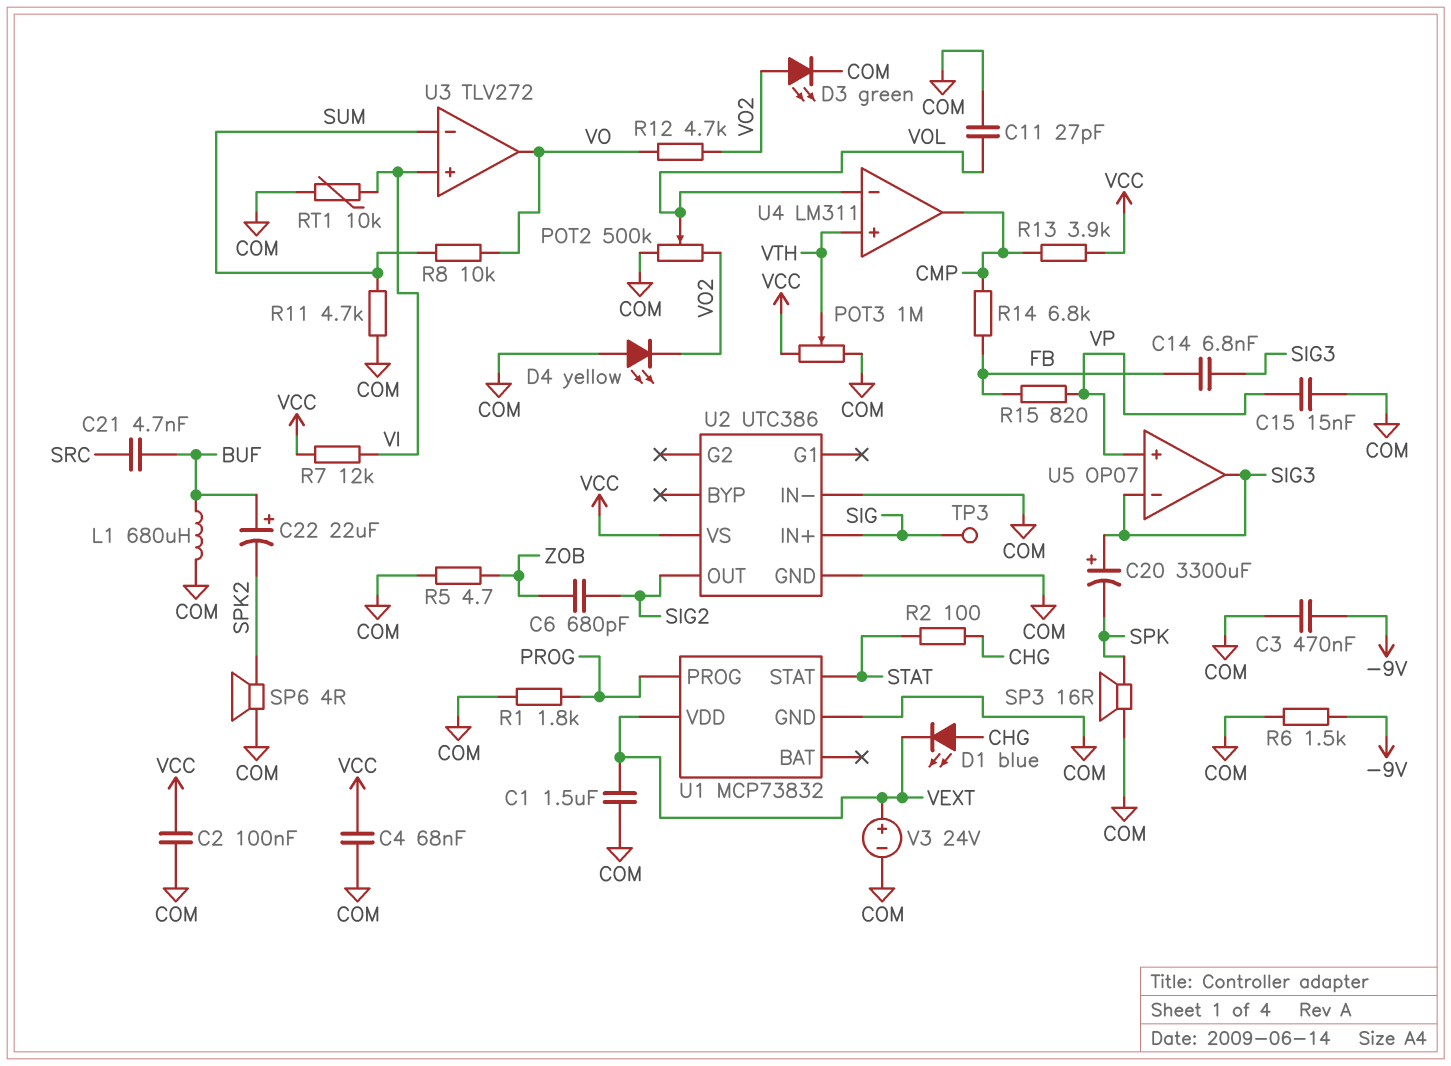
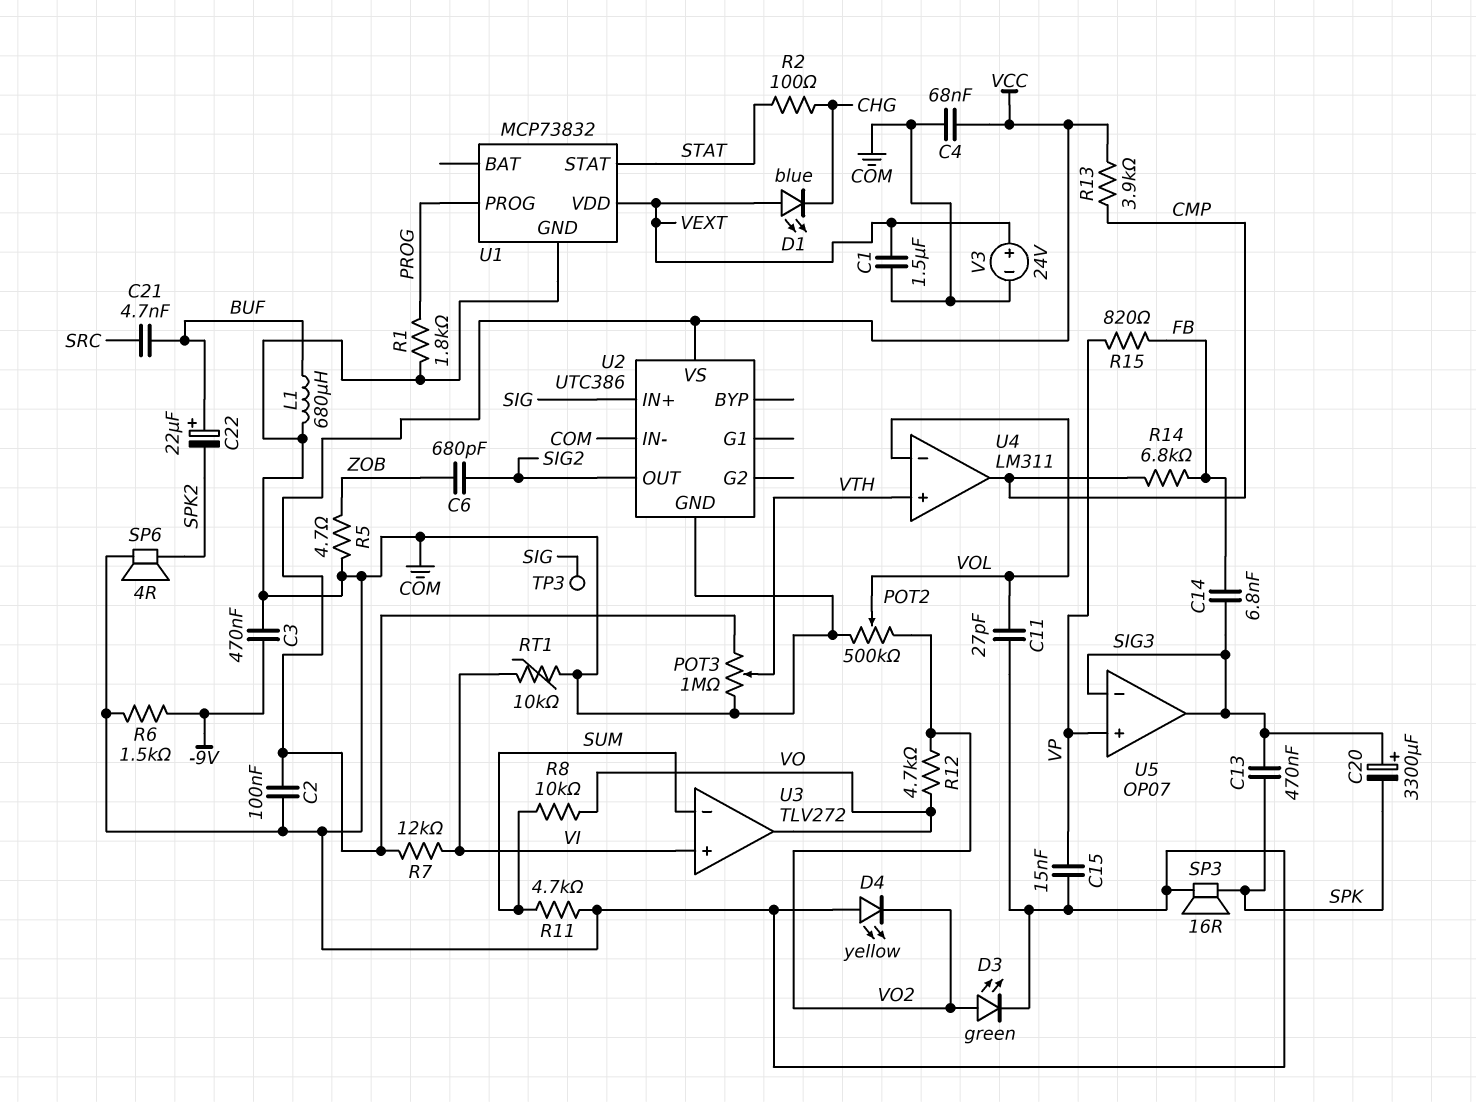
C13: none -> 470nF (SIG3, SPK)
D1: LED blue (A CHG, K VEXT) -> LED blue (A VEXT, K CHG)

